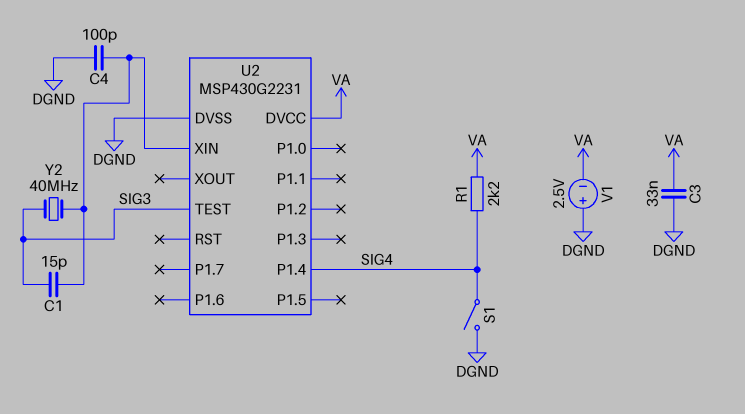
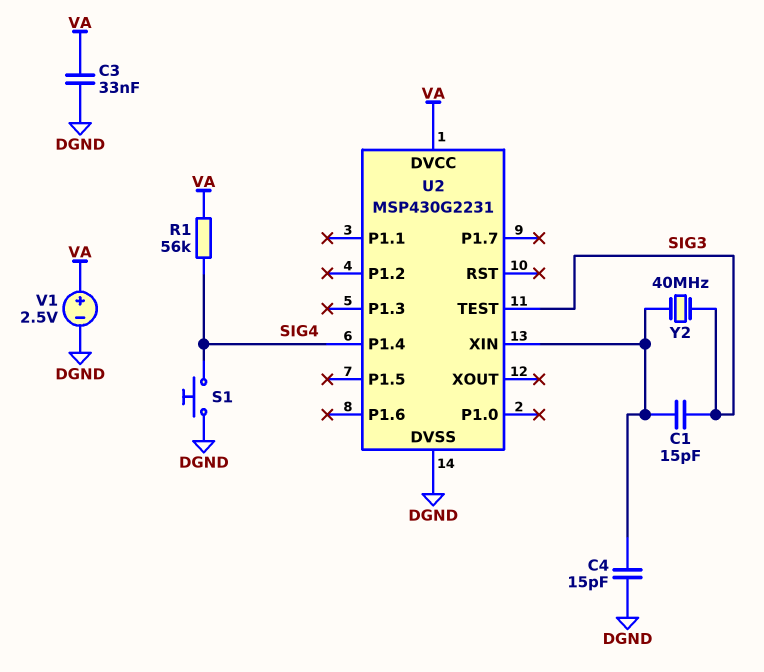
C4: 100pF (DGND, U2/XIN) -> 15pF (DGND, U2/XIN)
R1: 2.2k (SIG4, VA) -> 56k (SIG4, VA)
S1: switch (DGND, SIG4) -> button (DGND, SIG4)
V1: 2.5V (plus DGND, minus VA) -> 2.5V (plus VA, minus DGND)

